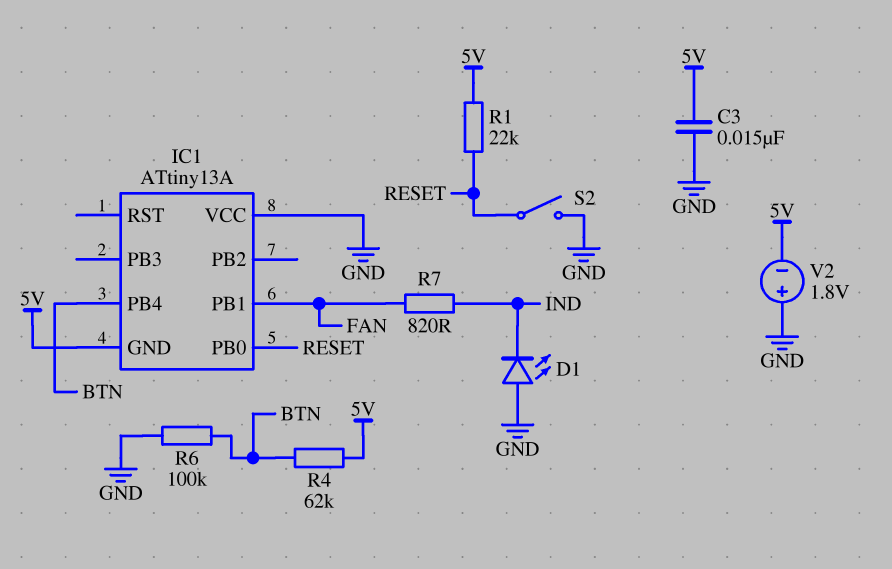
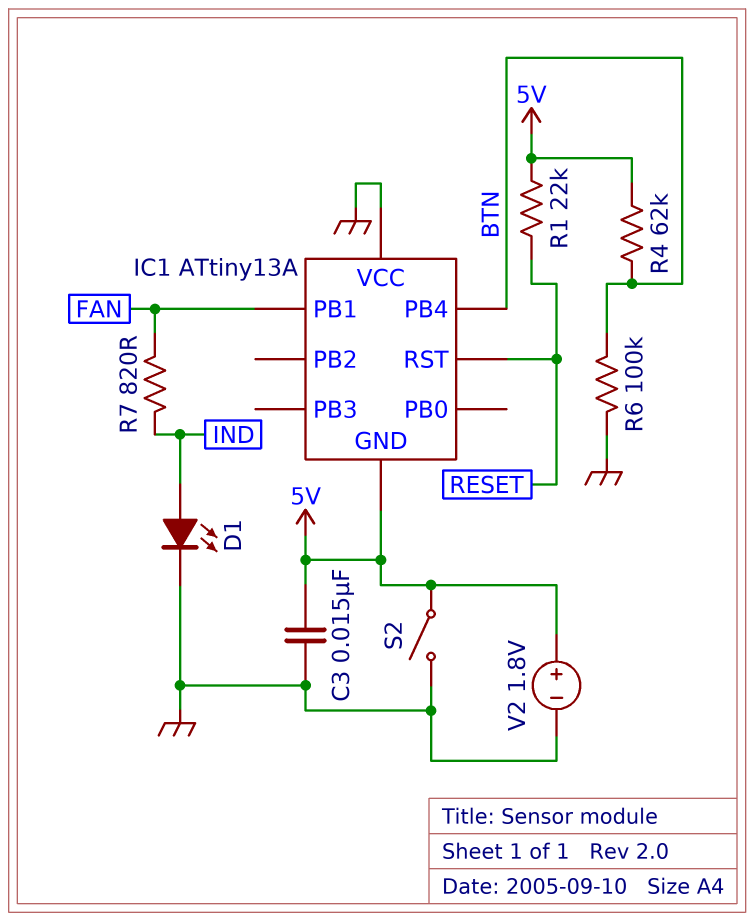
D1: LED (A GND, K IND) -> LED (A IND, K GND)
IC1 pin PB0: RESET -> none
IC1 pin RST: none -> RESET
S2: switch (GND, RESET) -> switch (5V, GND)
V2: 1.8V (plus GND, minus 5V) -> 1.8V (plus 5V, minus GND)

